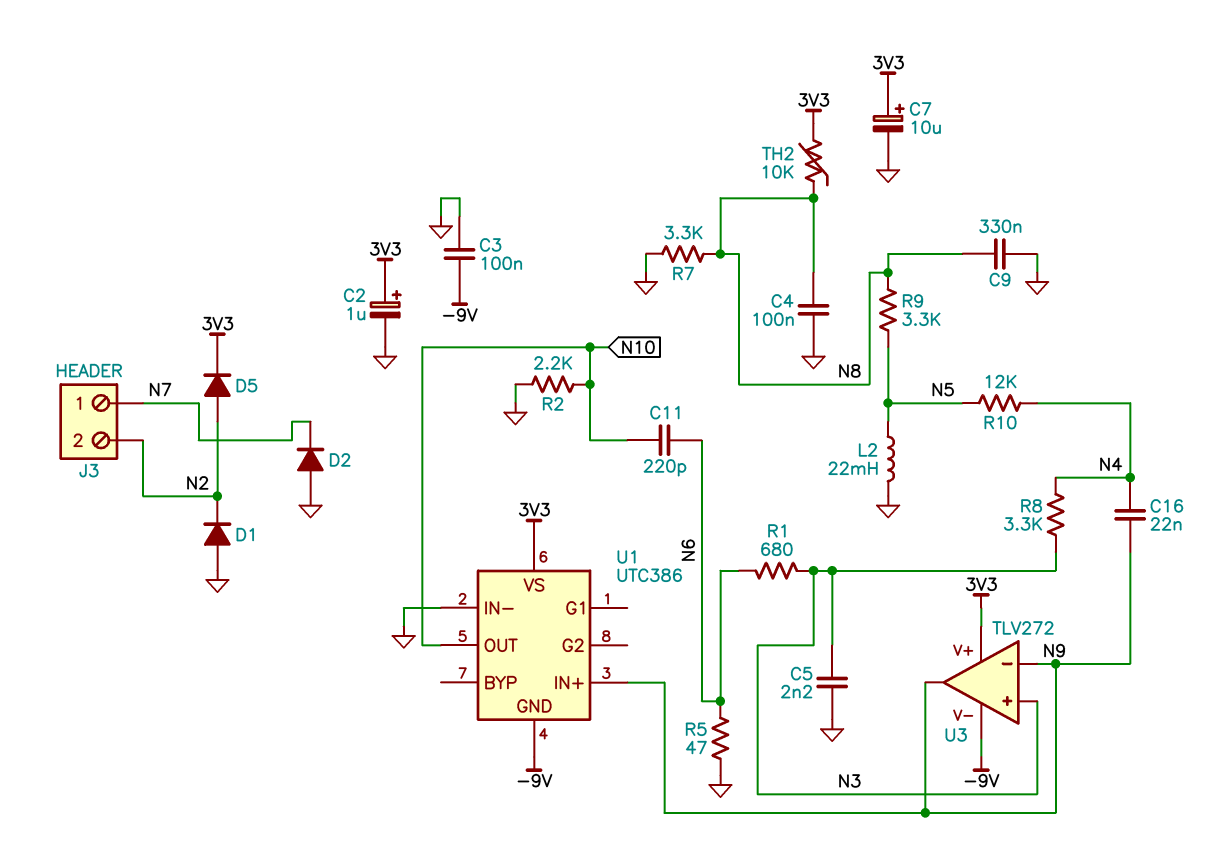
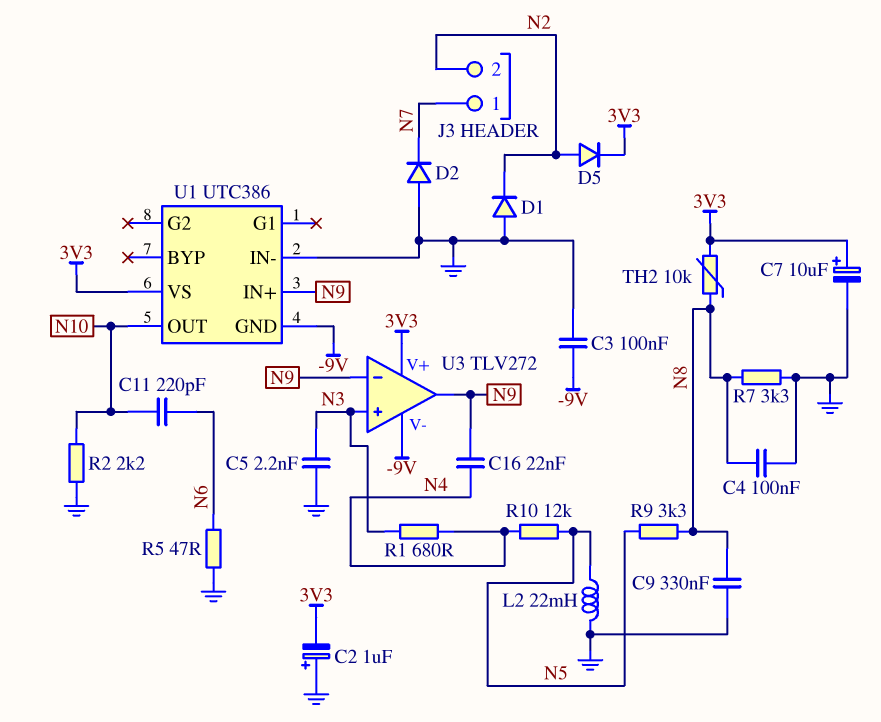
C2: 1uF (plus 3V3, minus GND) -> 1uF (plus GND, minus 3V3)
R1: 680 (N3, N6) -> 680 (N3, N4)
R8: 3.3k (N3, N4) -> none

